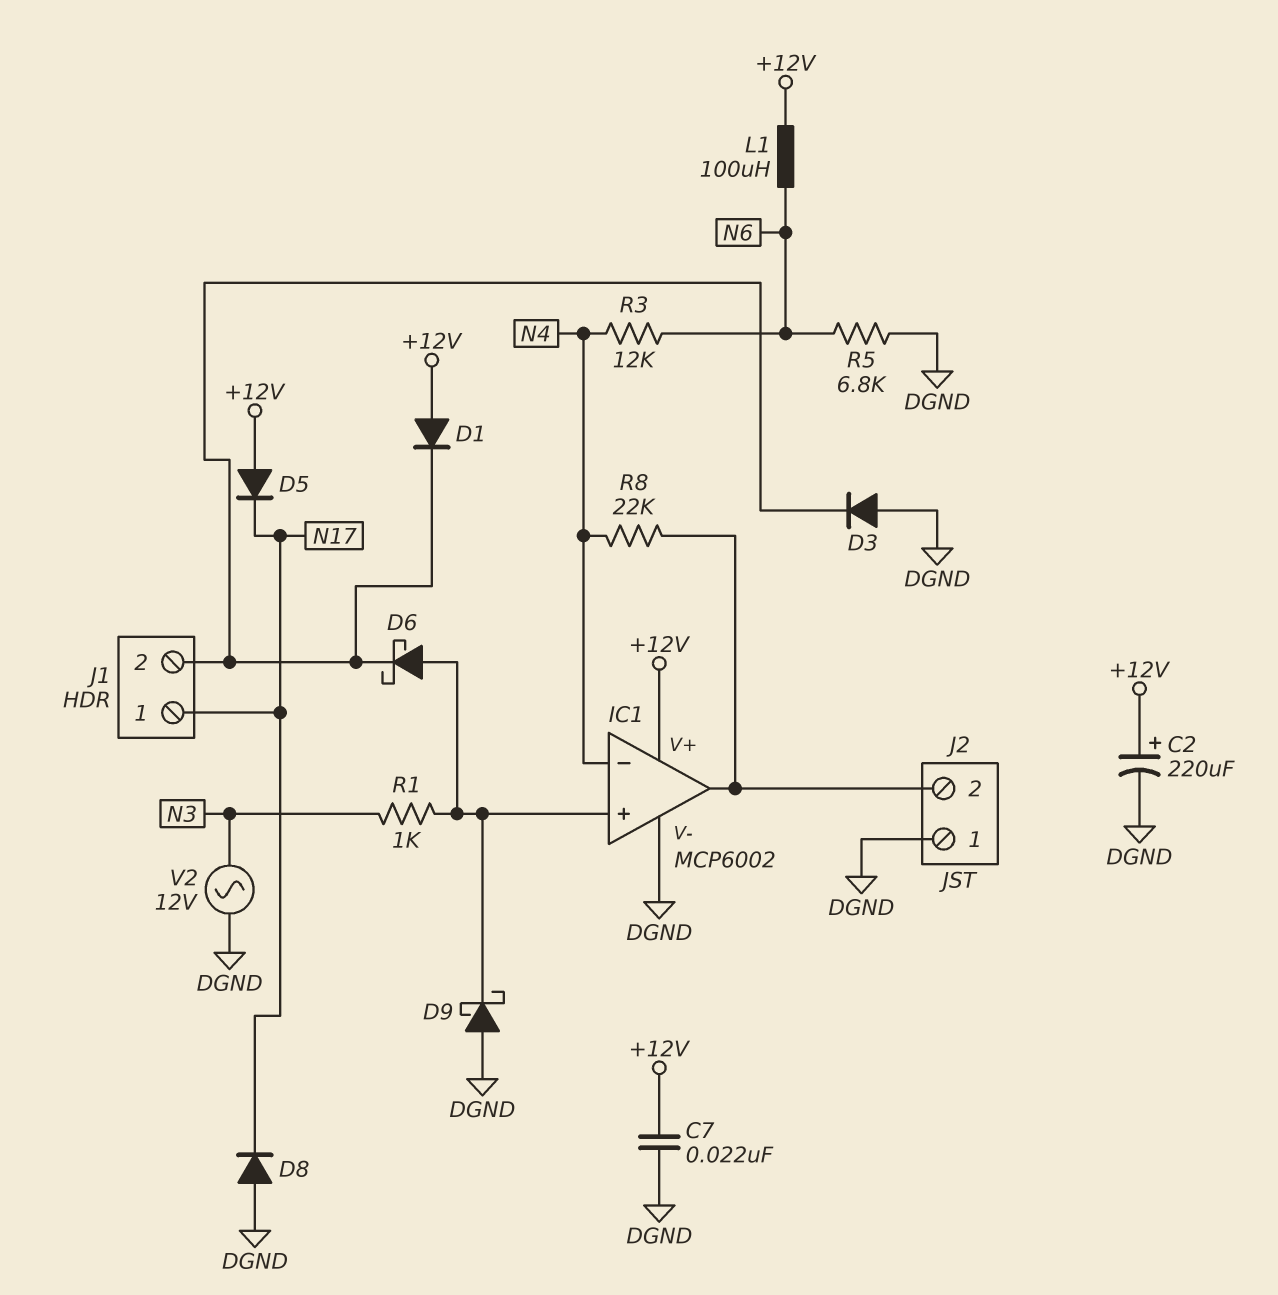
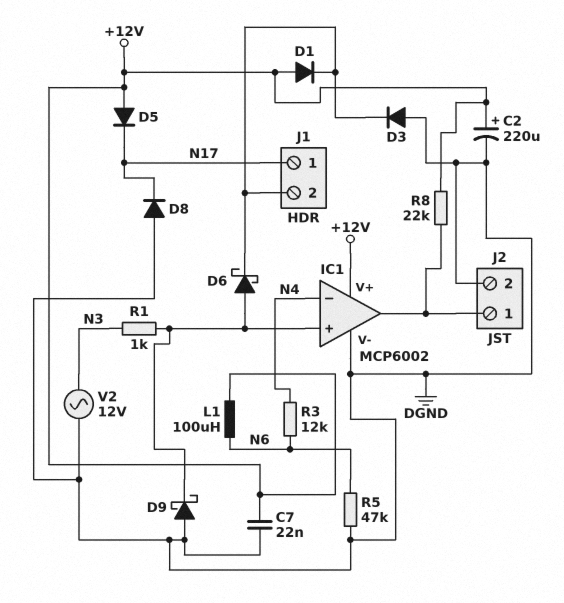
J2 pin 1: DGND -> IC1/out
J2 pin 2: IC1/out -> DGND
R5: 6.8k (DGND, N6) -> 47k (DGND, N6)
R8: 22k (IC1/out, N4) -> 22k (+12V, IC1/out)

